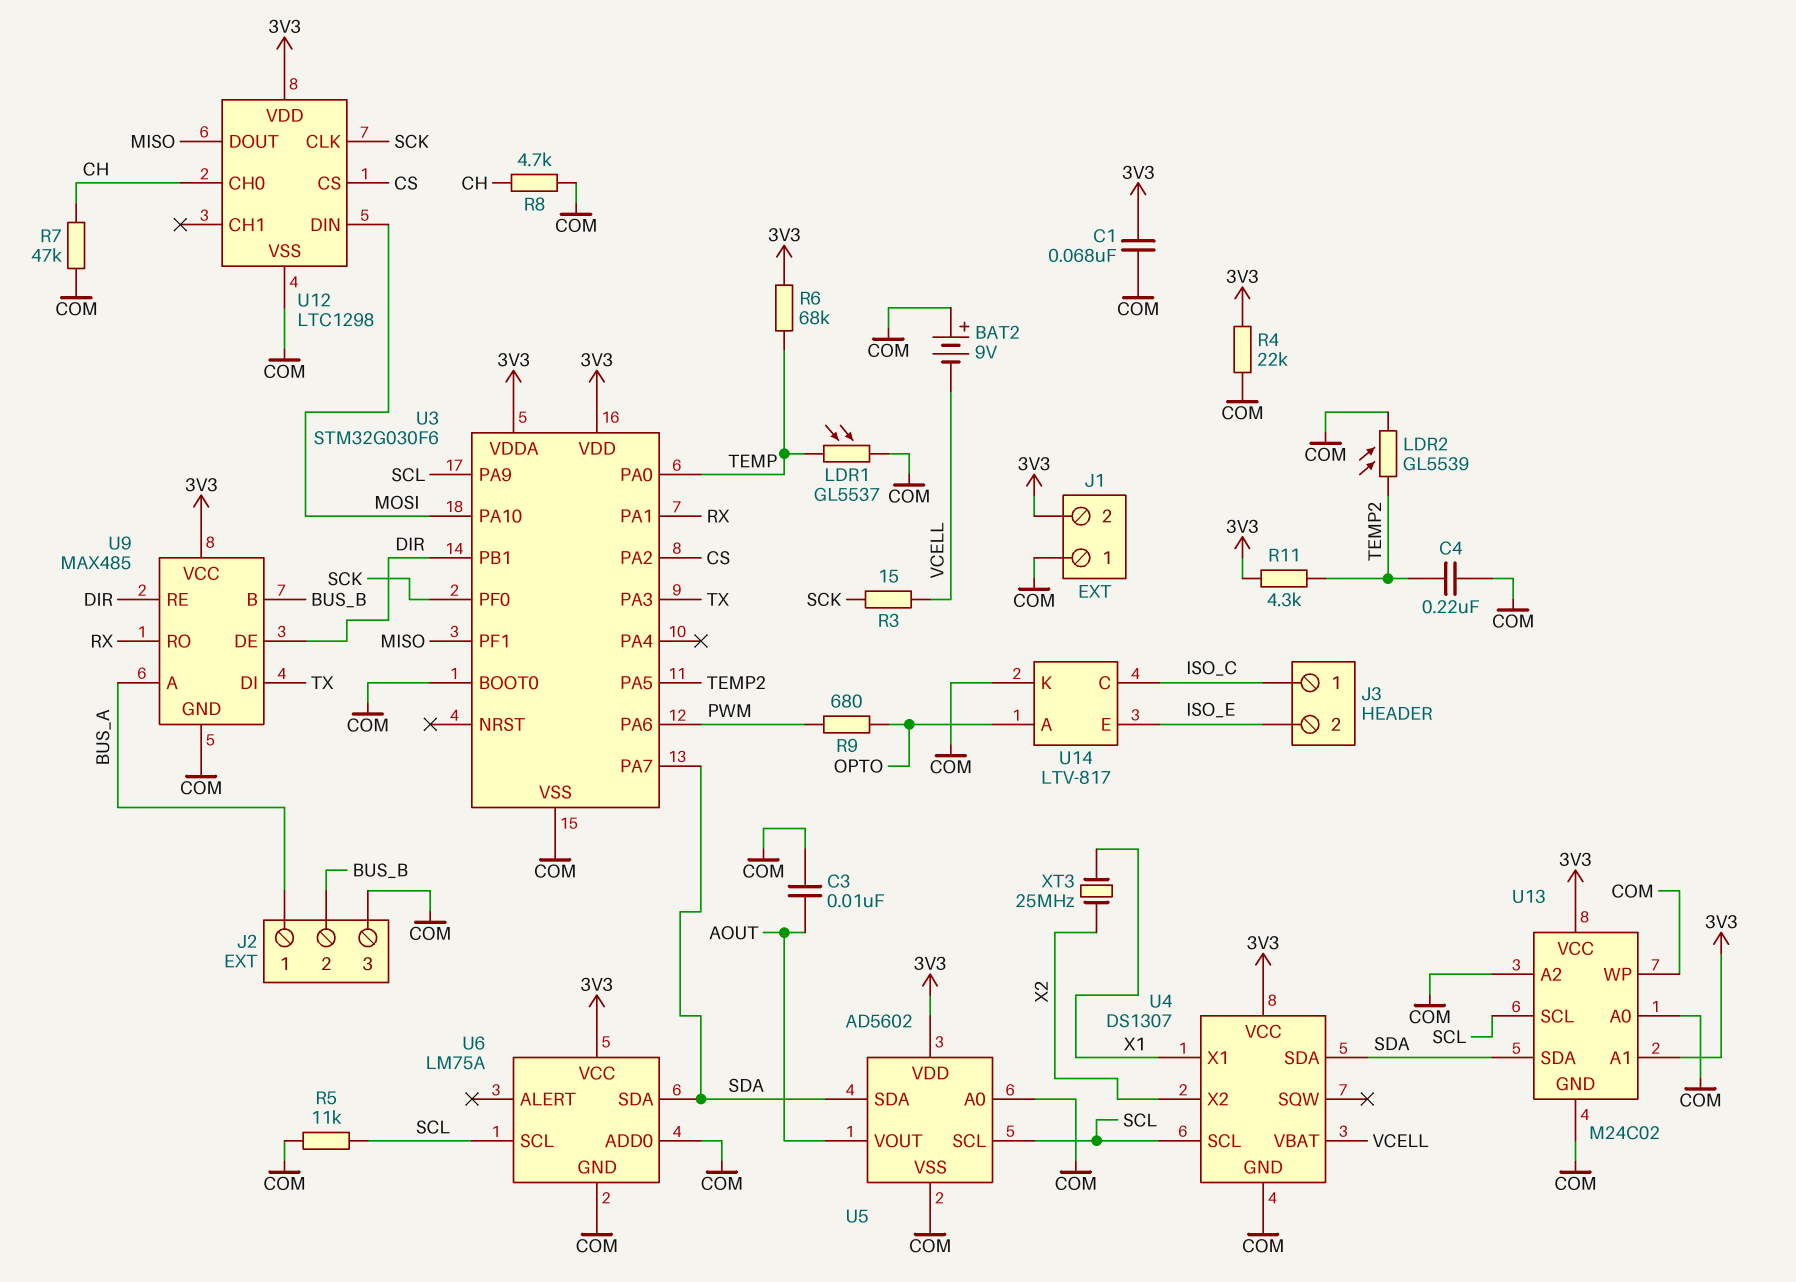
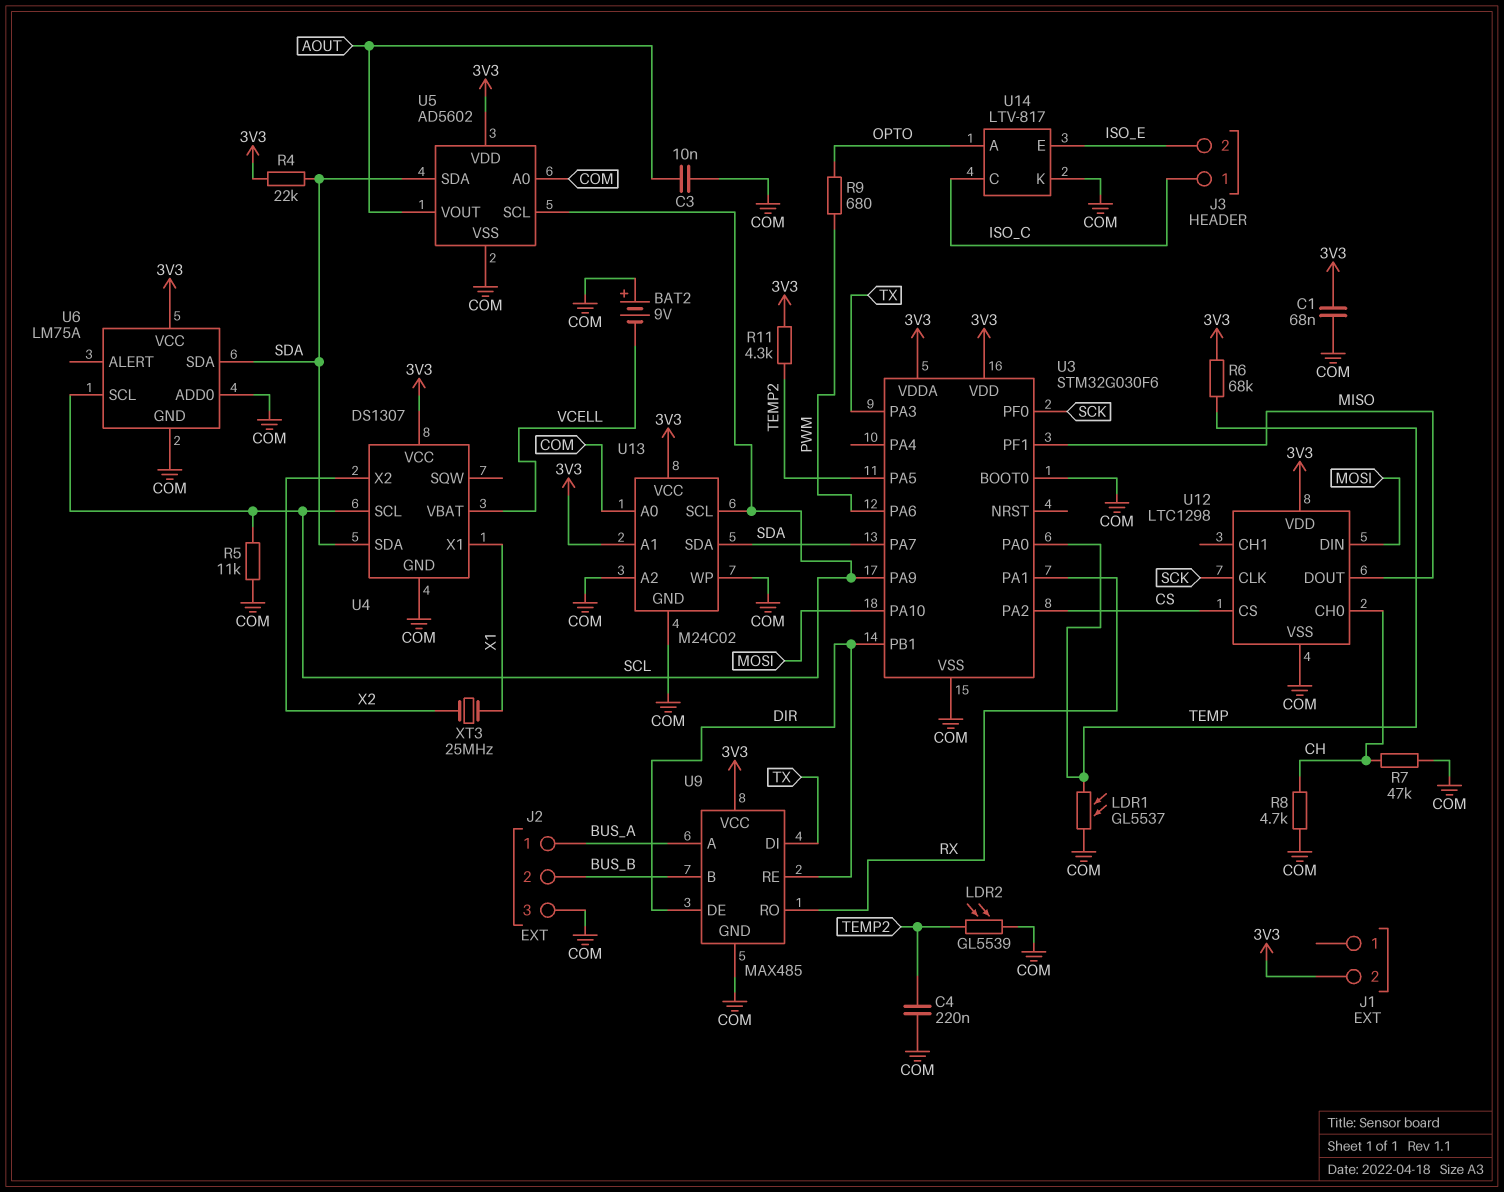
J1 pin 1: COM -> none
R3: 15 (SCK, VCELL) -> none
R4: 22k (3V3, COM) -> 22k (3V3, SDA)

